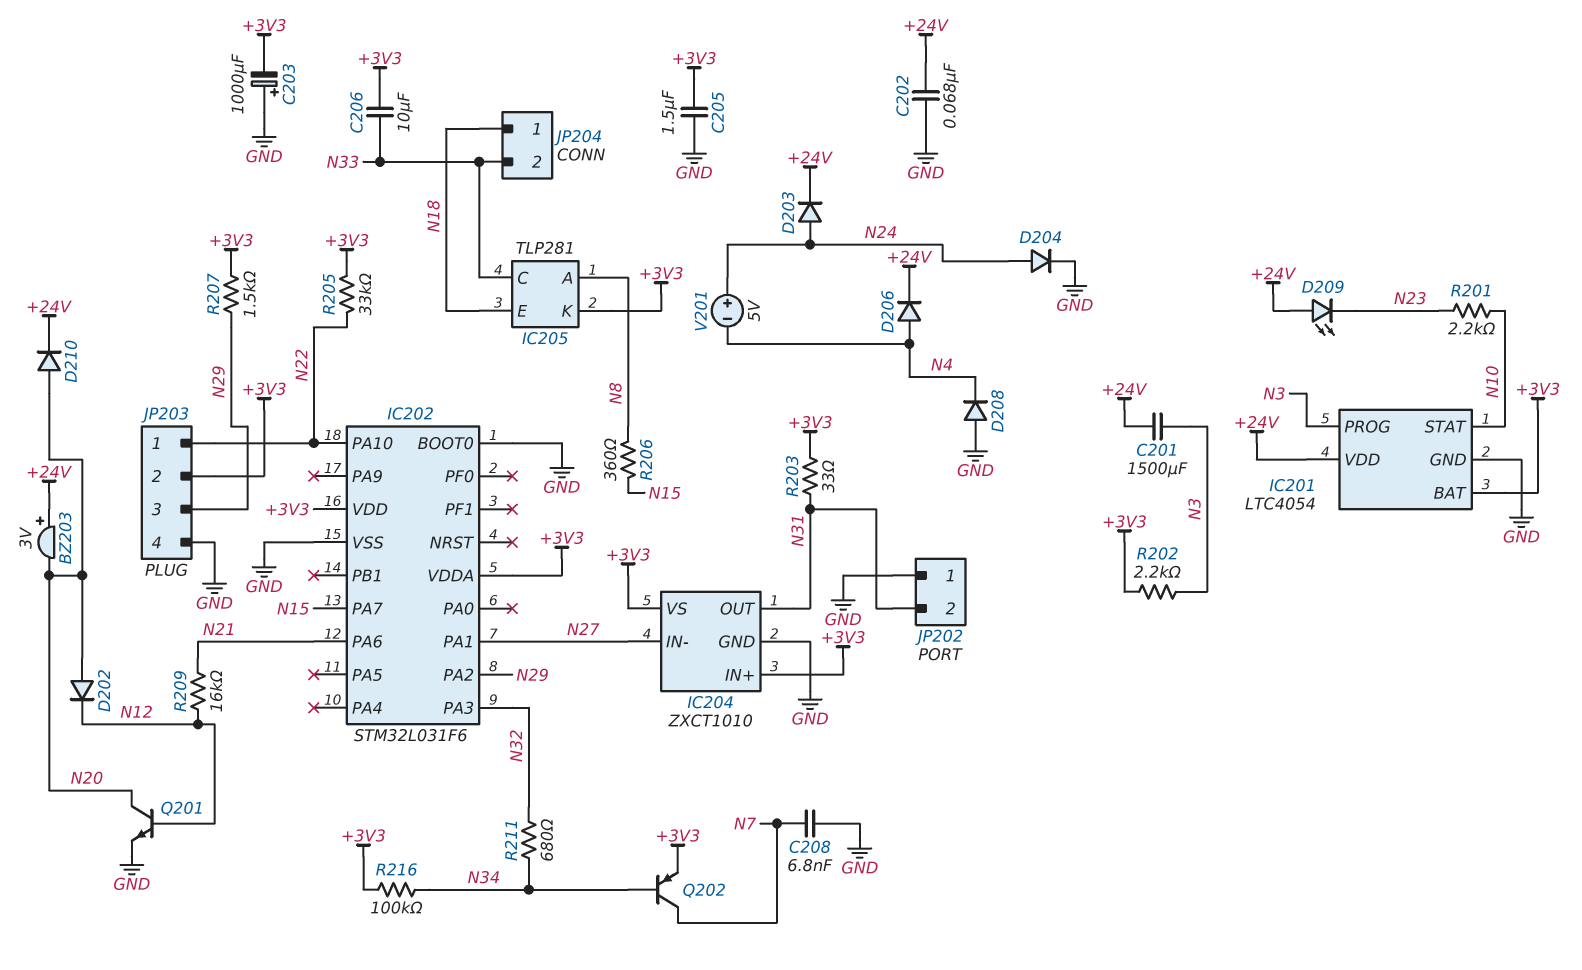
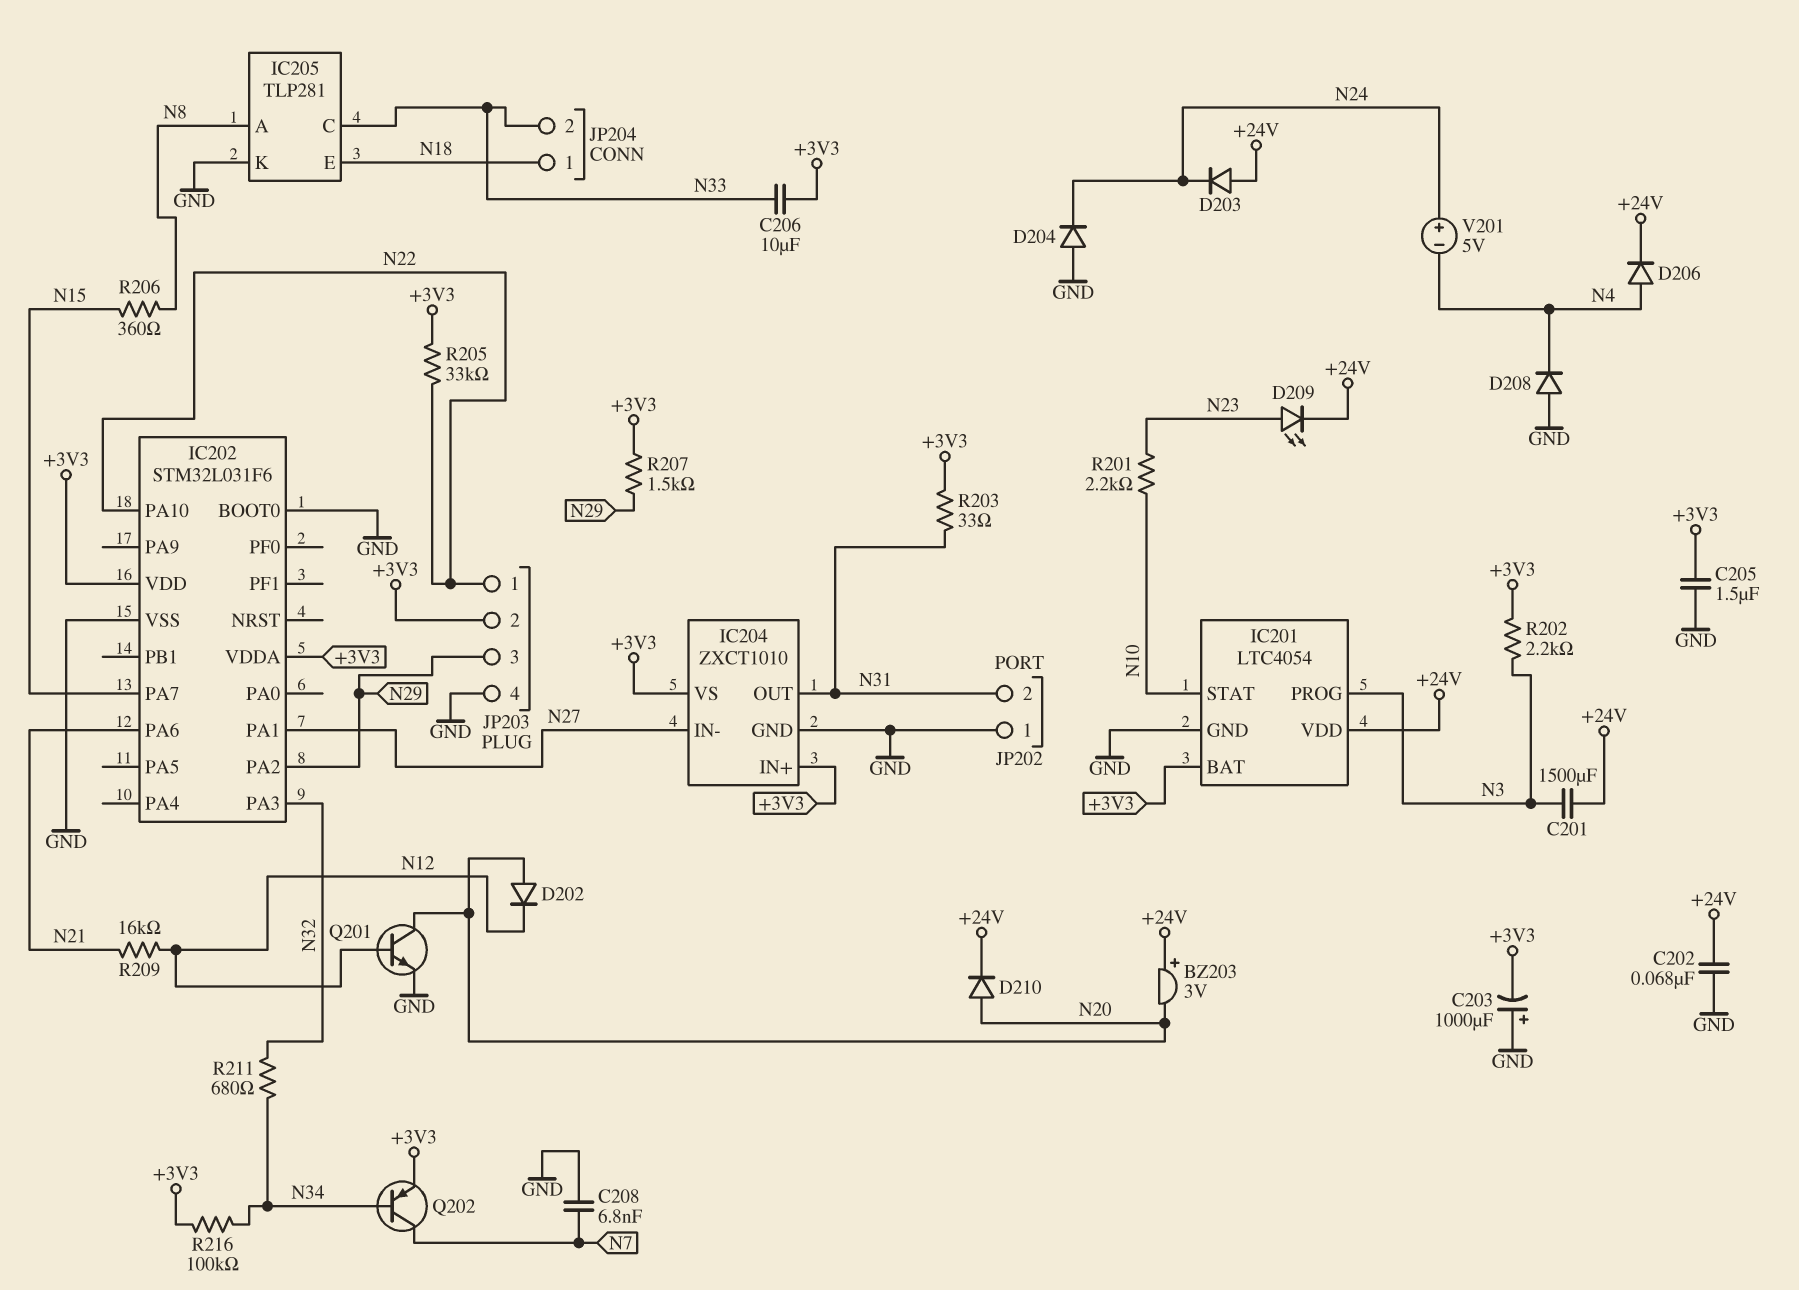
D203: diode (A N24, K +24V) -> diode (A +24V, K N24)
D204: diode (A N24, K GND) -> diode (A GND, K N24)
D209: LED (A +24V, K N23) -> LED (A N23, K +24V)
IC205 pin K: +3V3 -> GND

